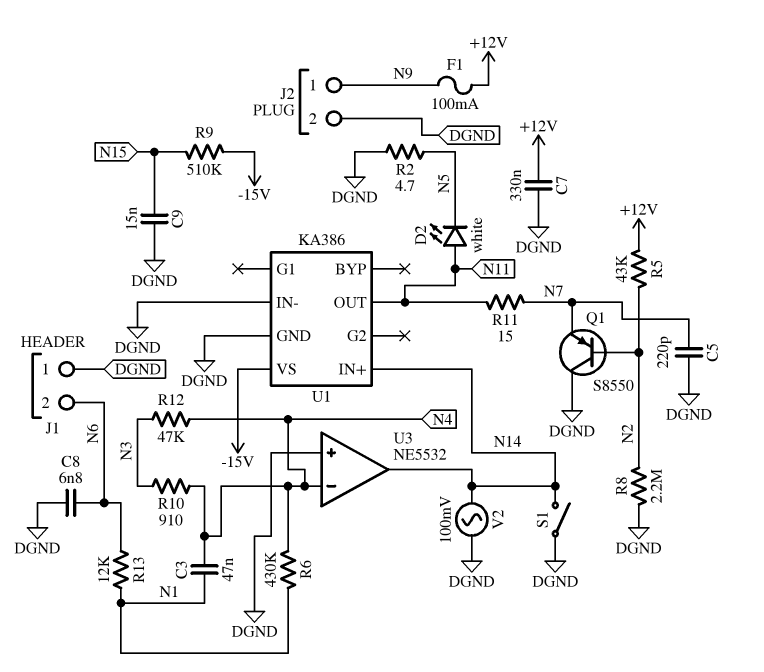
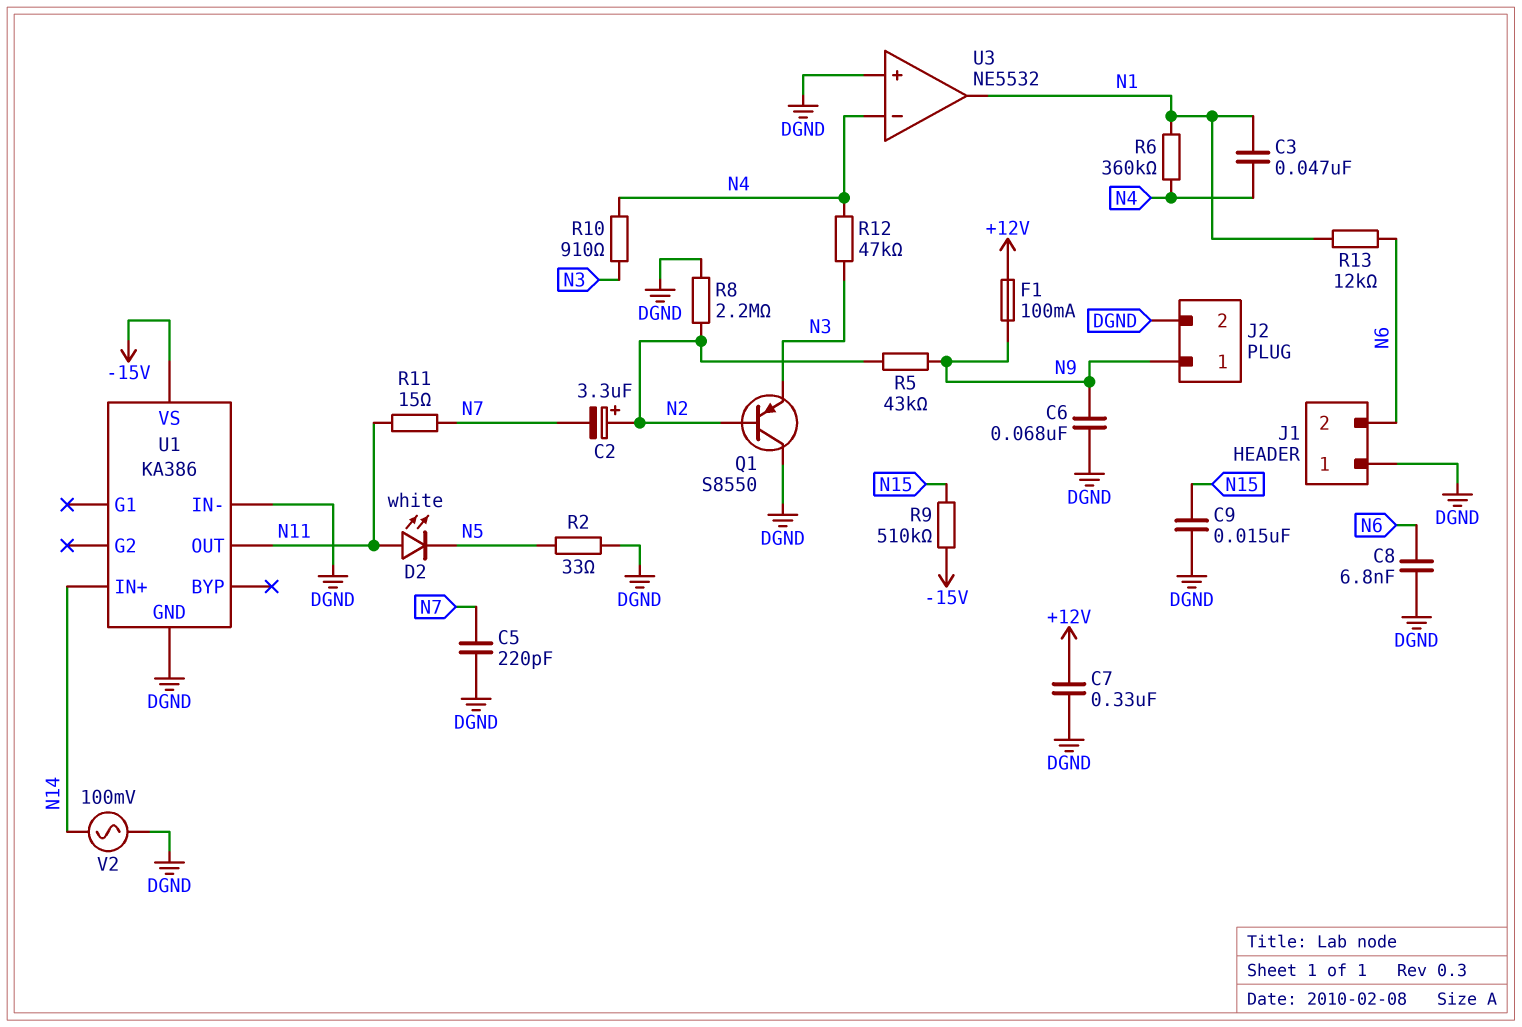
C2: none -> 3.3uF (plus N2, minus N7)
C6: none -> 68nF (DGND, N9)
Q1: PNP S8550 (B N2, C DGND, E N7) -> PNP S8550 (B N2, C DGND, E N3)
R2: 4.7 (DGND, N5) -> 33 (DGND, N5)
R5: 43k (+12V, N2) -> 43k (N2, N9)
R6: 430k (N1, N4) -> 360k (N1, N4)
S1: switch (DGND, N14) -> none
U3 pin out: N14 -> N1

